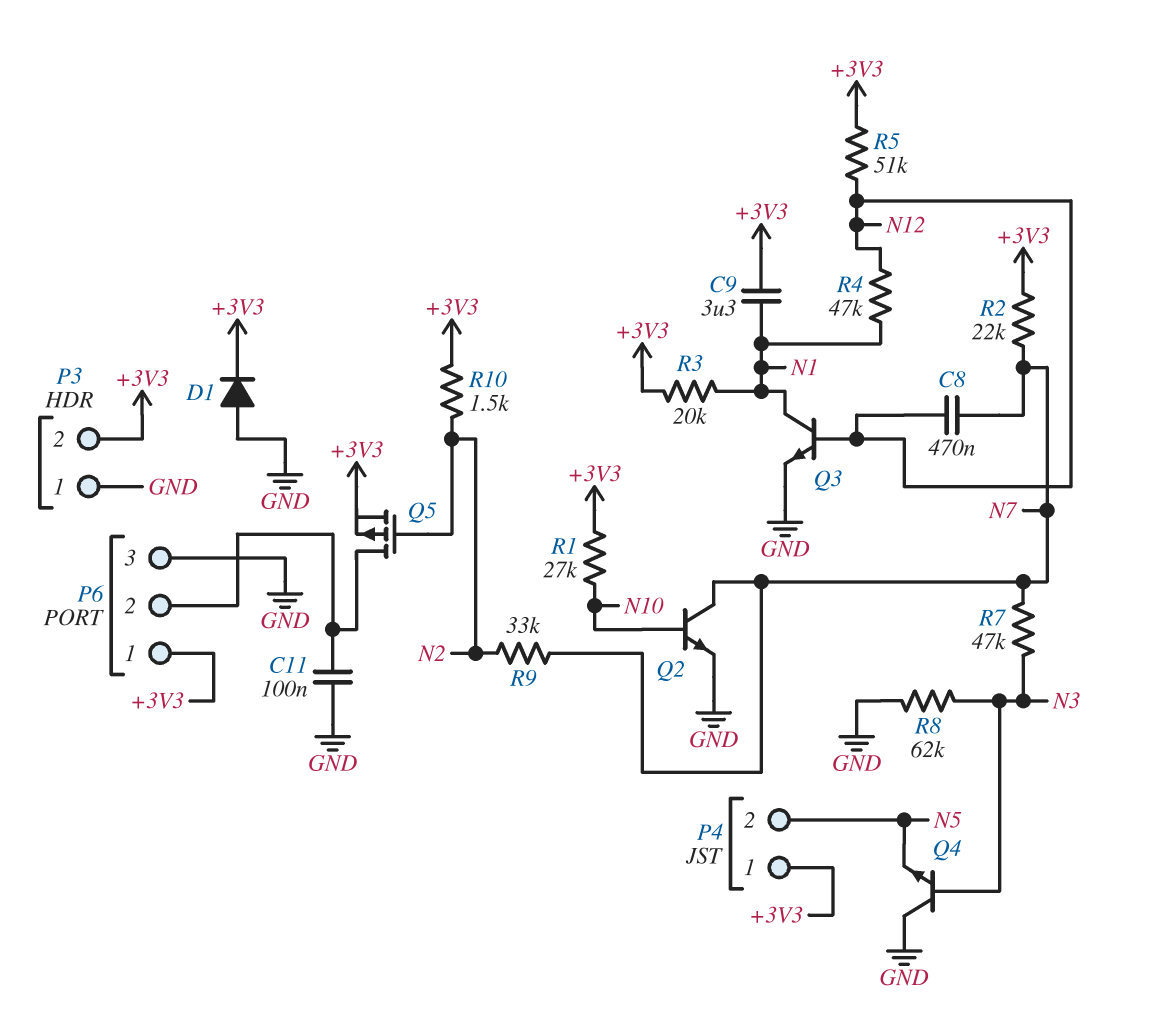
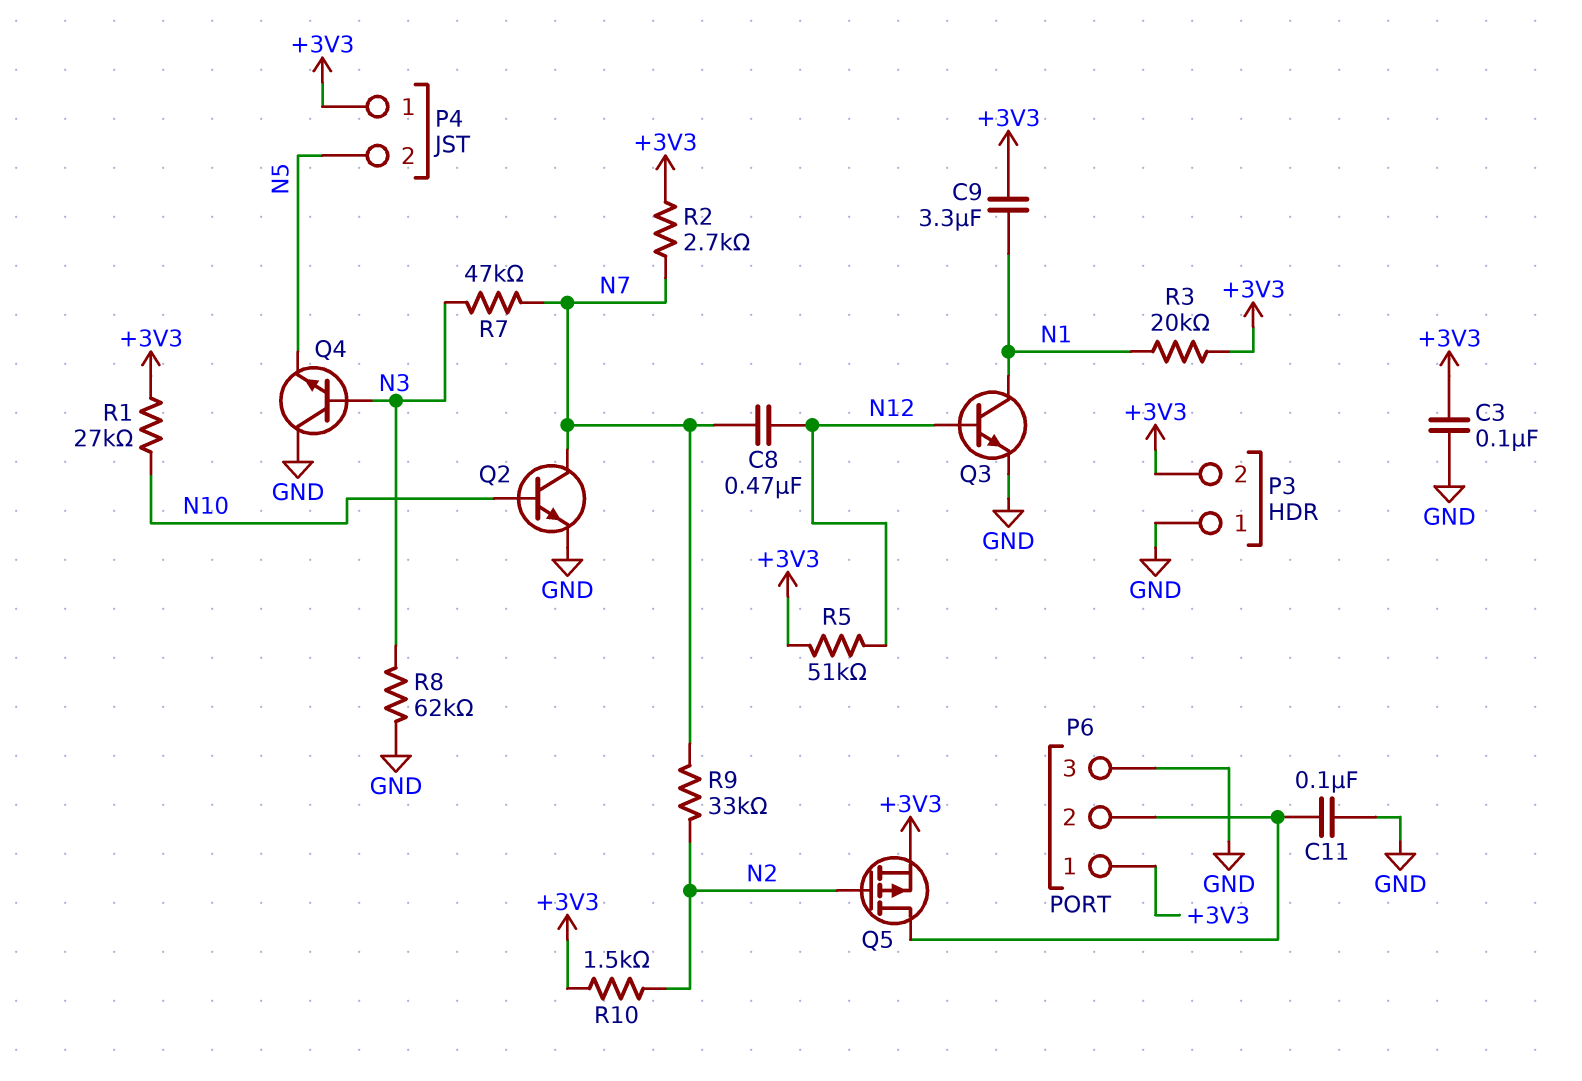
C3: none -> 100nF (+3V3, GND)
D1: diode (A GND, K +3V3) -> none
R2: 22k (+3V3, N7) -> 2.7k (+3V3, N7)
R4: 47k (N1, N12) -> none

